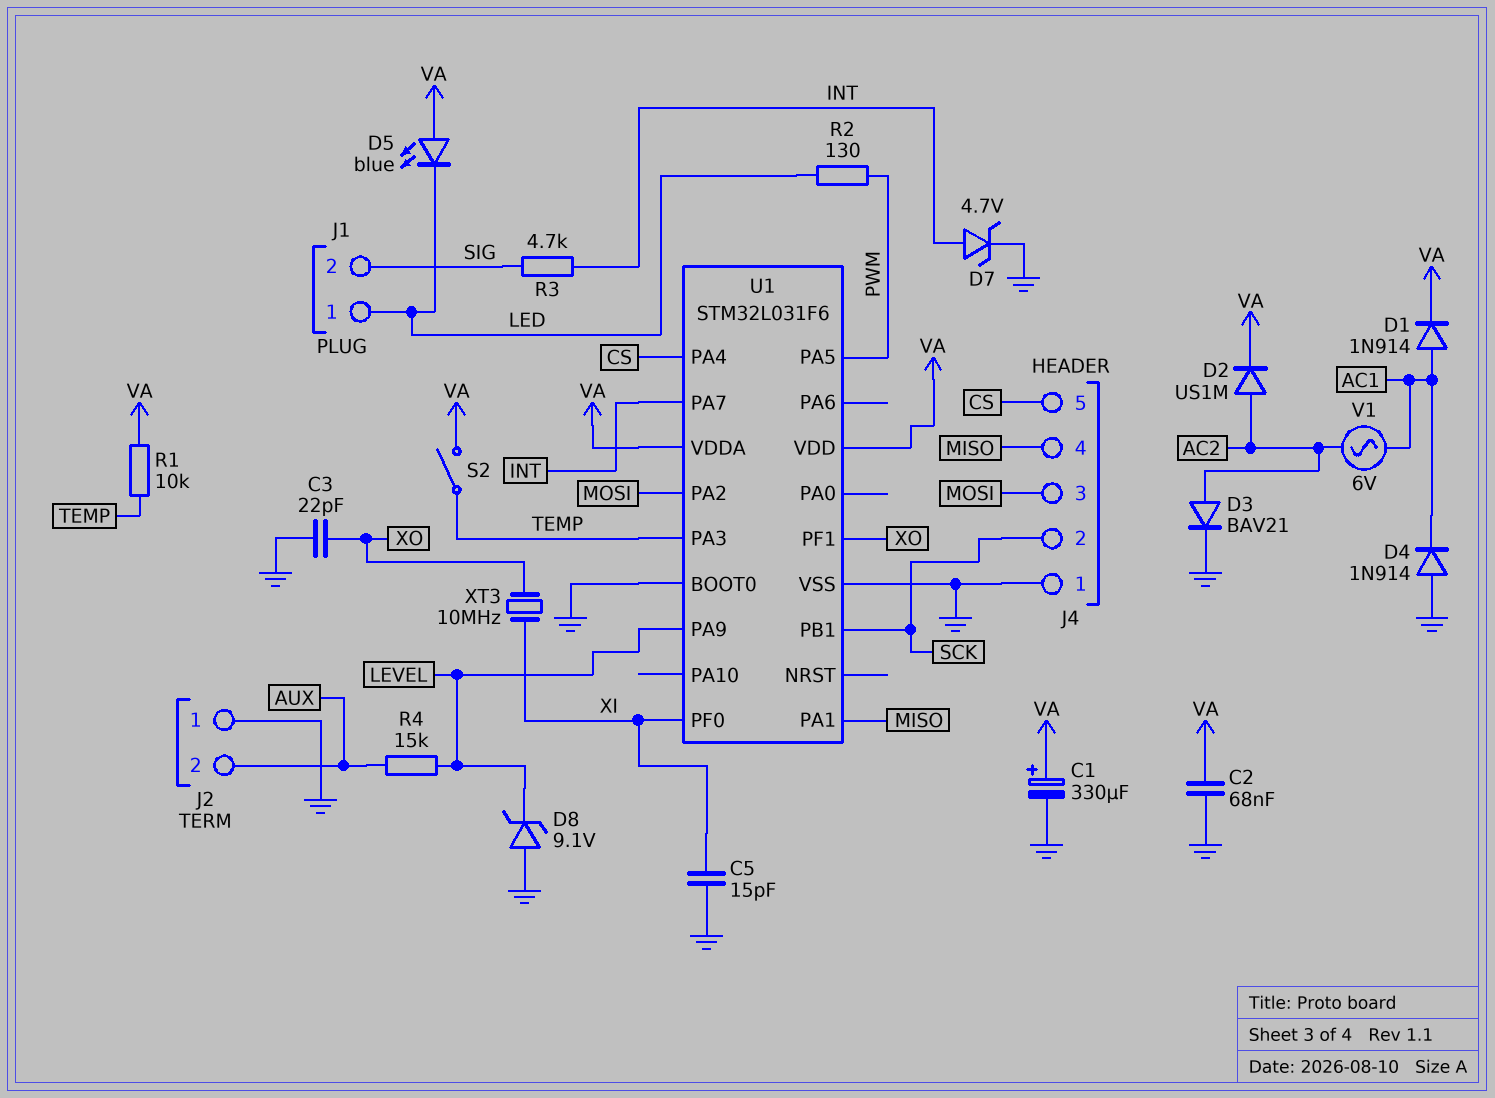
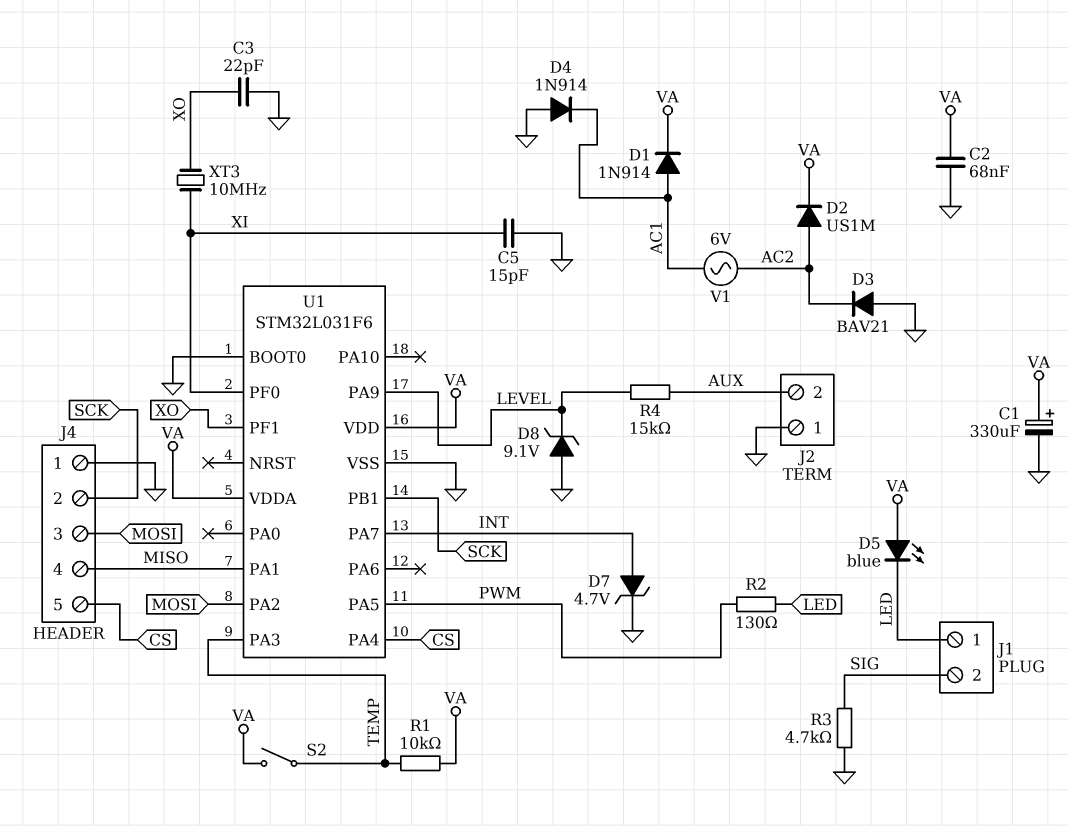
D3: diode BAV21 (A AC2, K GND) -> diode BAV21 (A GND, K AC2)
R3: 4.7k (INT, SIG) -> 4.7k (GND, SIG)

